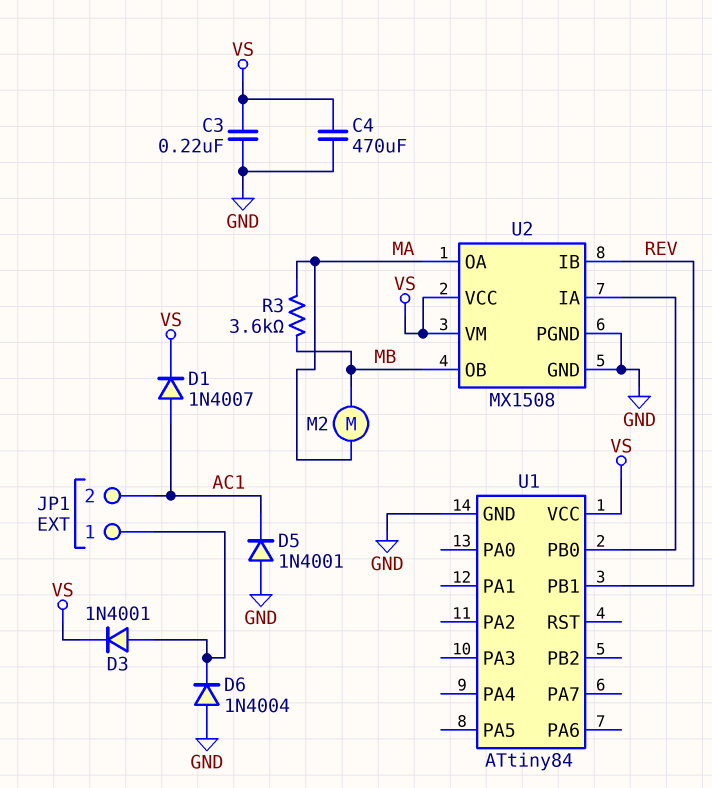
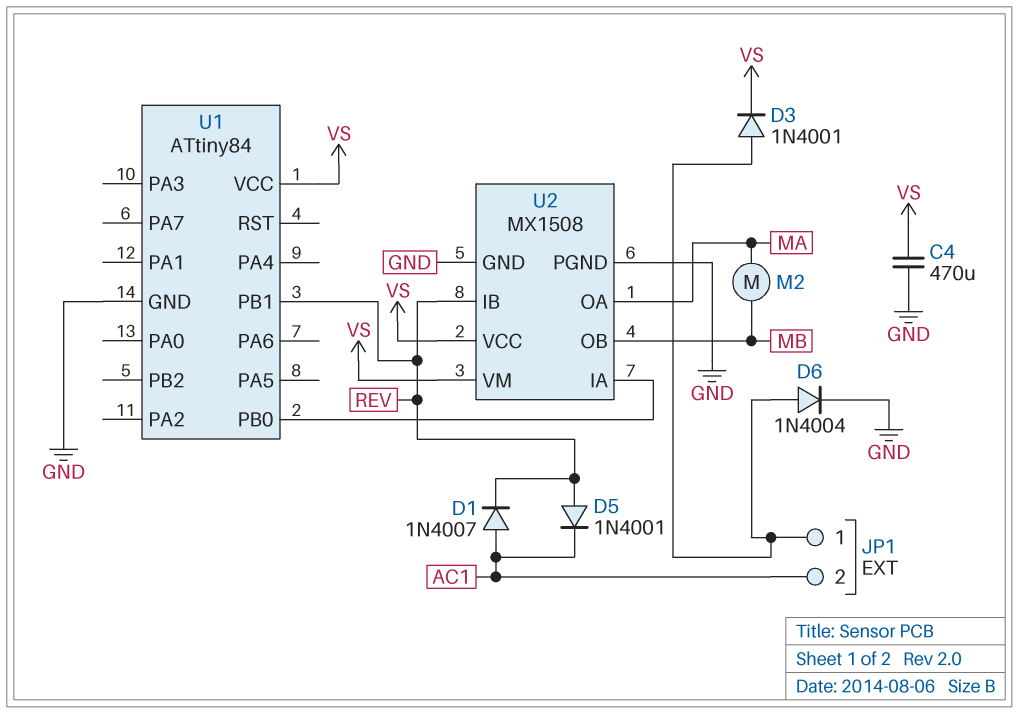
C3: 220nF (GND, VS) -> none
D1: diode 1N4007 (A AC1, K VS) -> diode 1N4007 (A AC1, K REV)
D5: diode 1N4001 (A GND, K AC1) -> diode 1N4001 (A REV, K AC1)
D6: diode 1N4004 (A GND, K JP1/1) -> diode 1N4004 (A JP1/1, K GND)
R3: 3.6k (MA, MB) -> none

